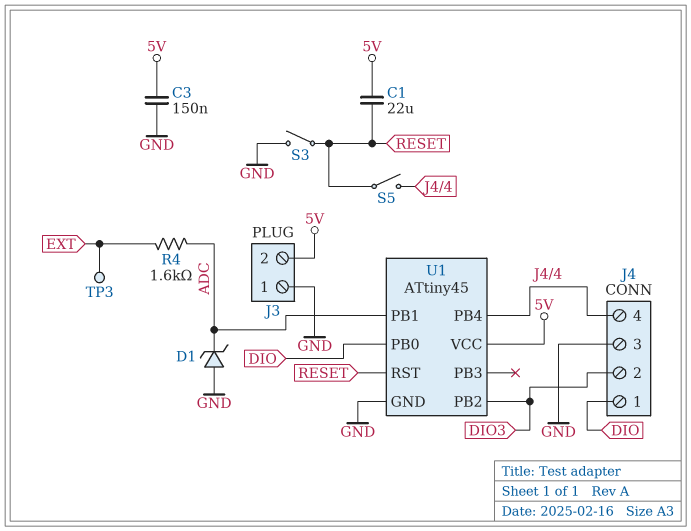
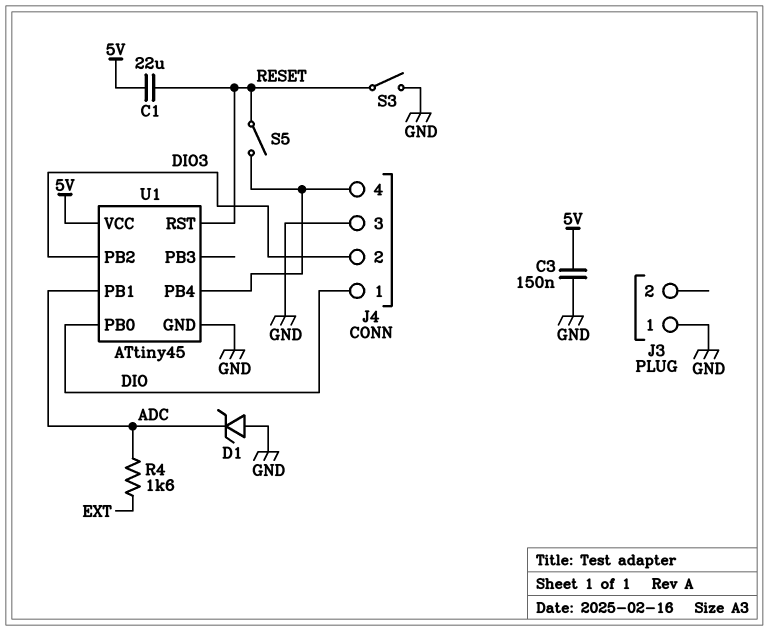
J3 pin 2: 5V -> none
TP3: test point (EXT) -> none

